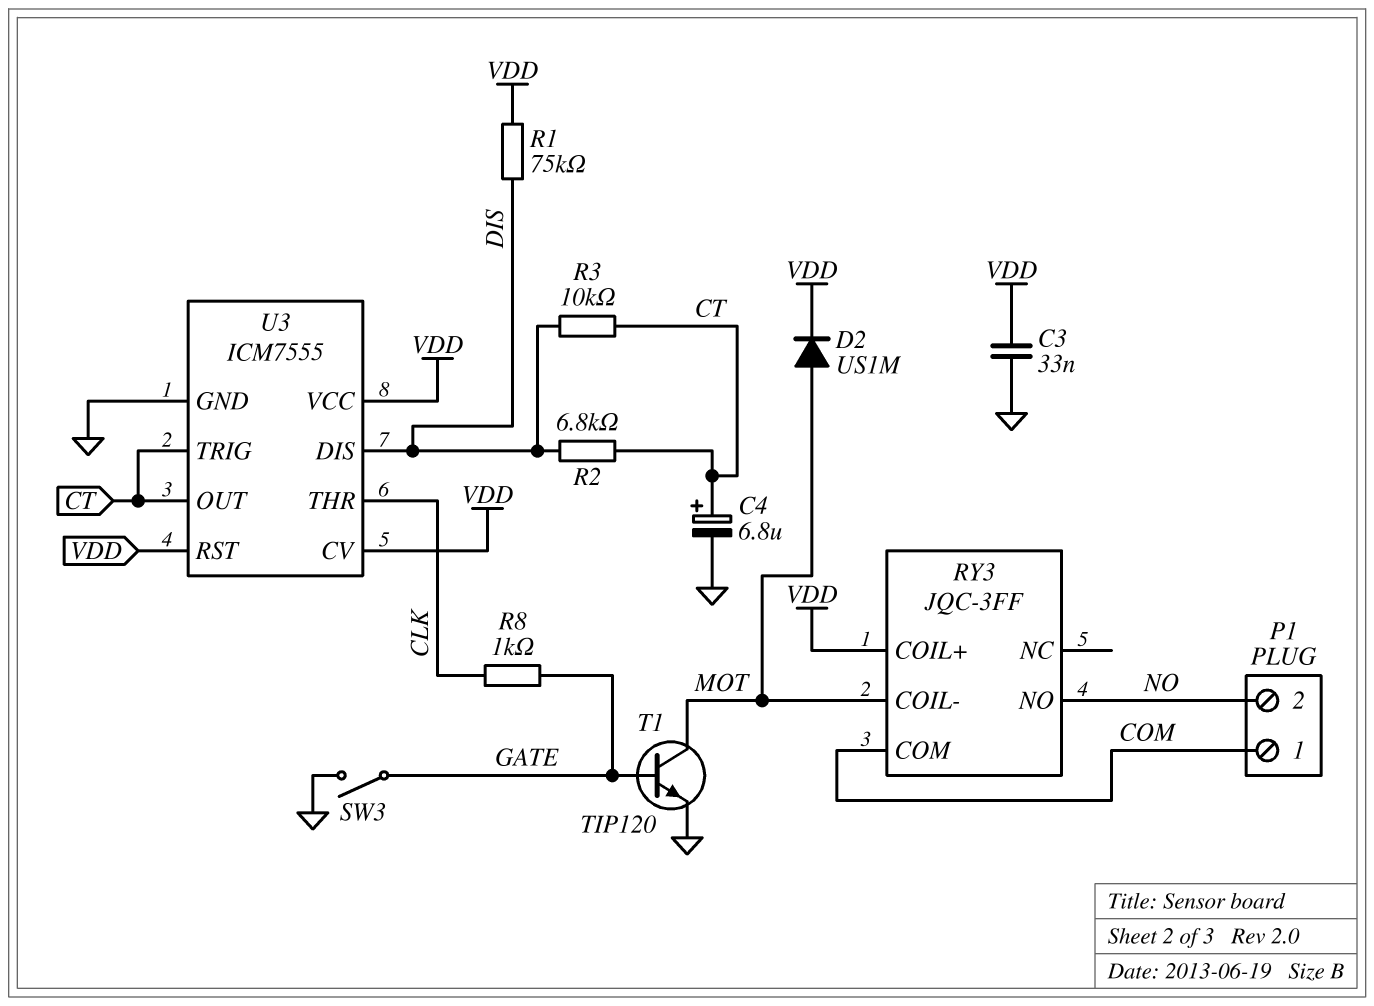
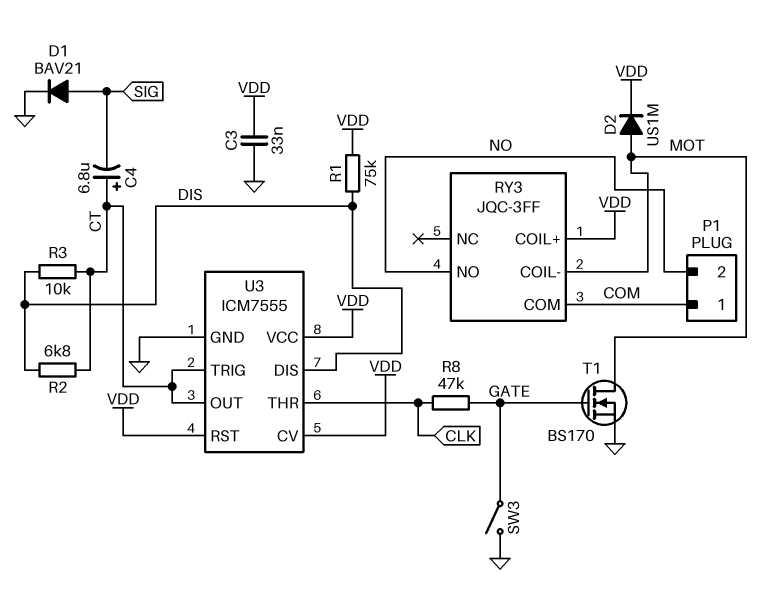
C4: 6.8uF (plus CT, minus GND) -> 6.8uF (plus CT, minus SIG)
D1: none -> diode BAV21 (A SIG, K GND)
R8: 1k (CLK, GATE) -> 47k (CLK, GATE)
T1: NPN TIP120 (B GATE, C MOT, E GND) -> NMOS BS170 (G GATE, D MOT, S GND)

